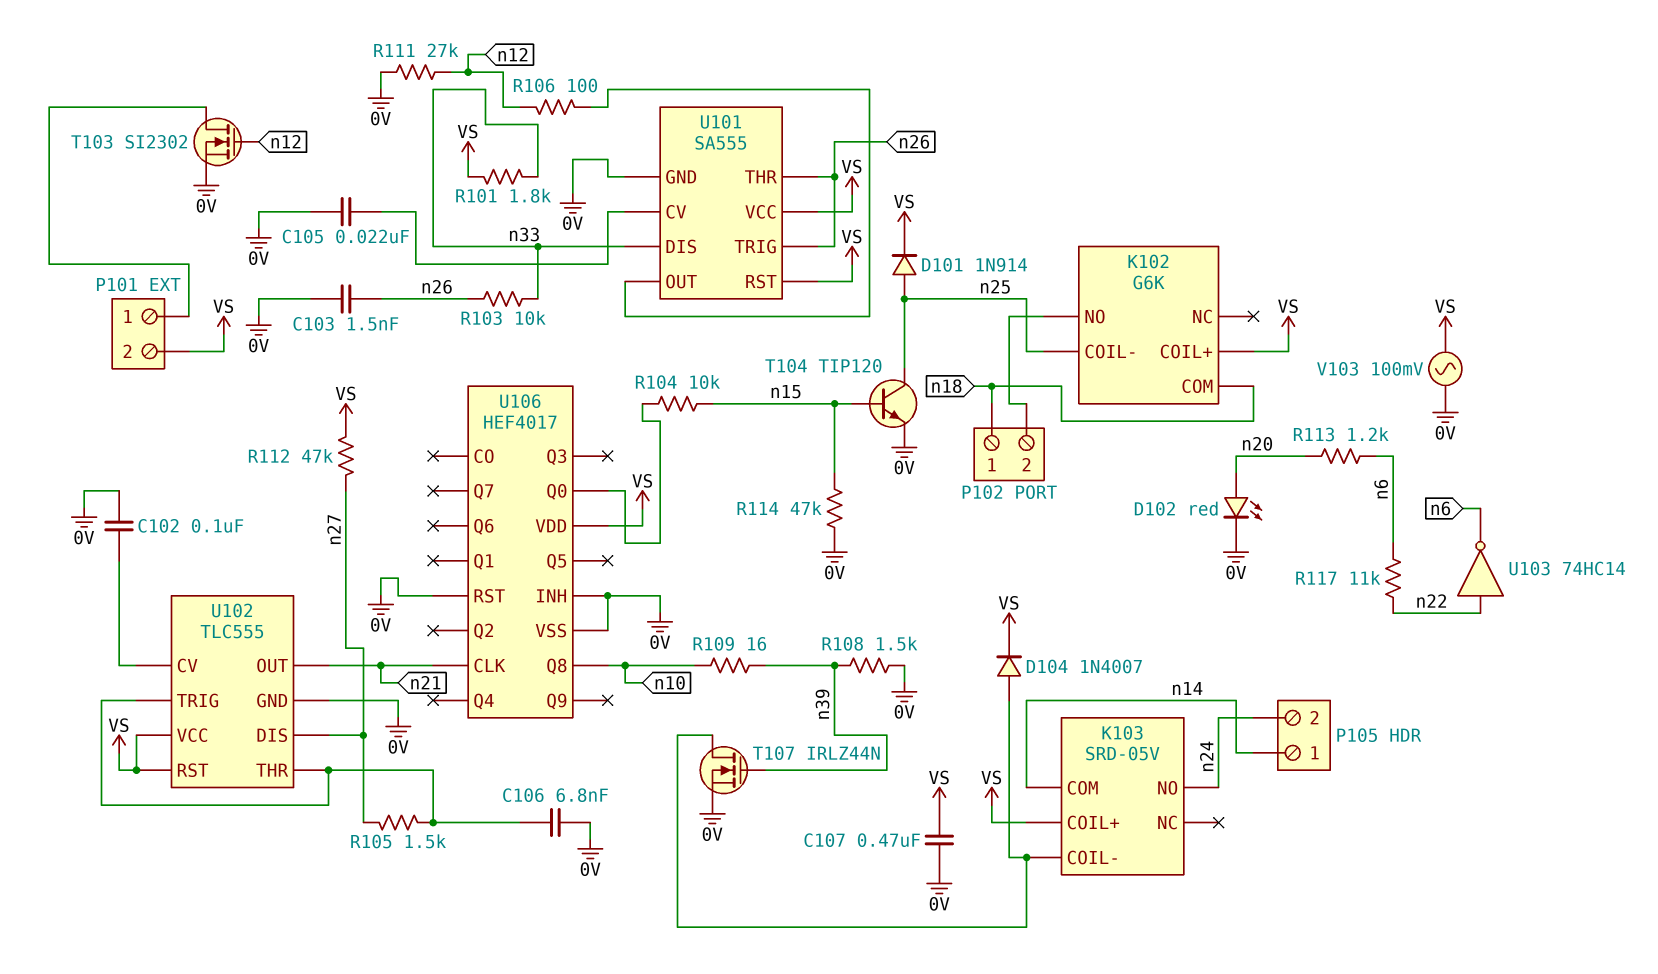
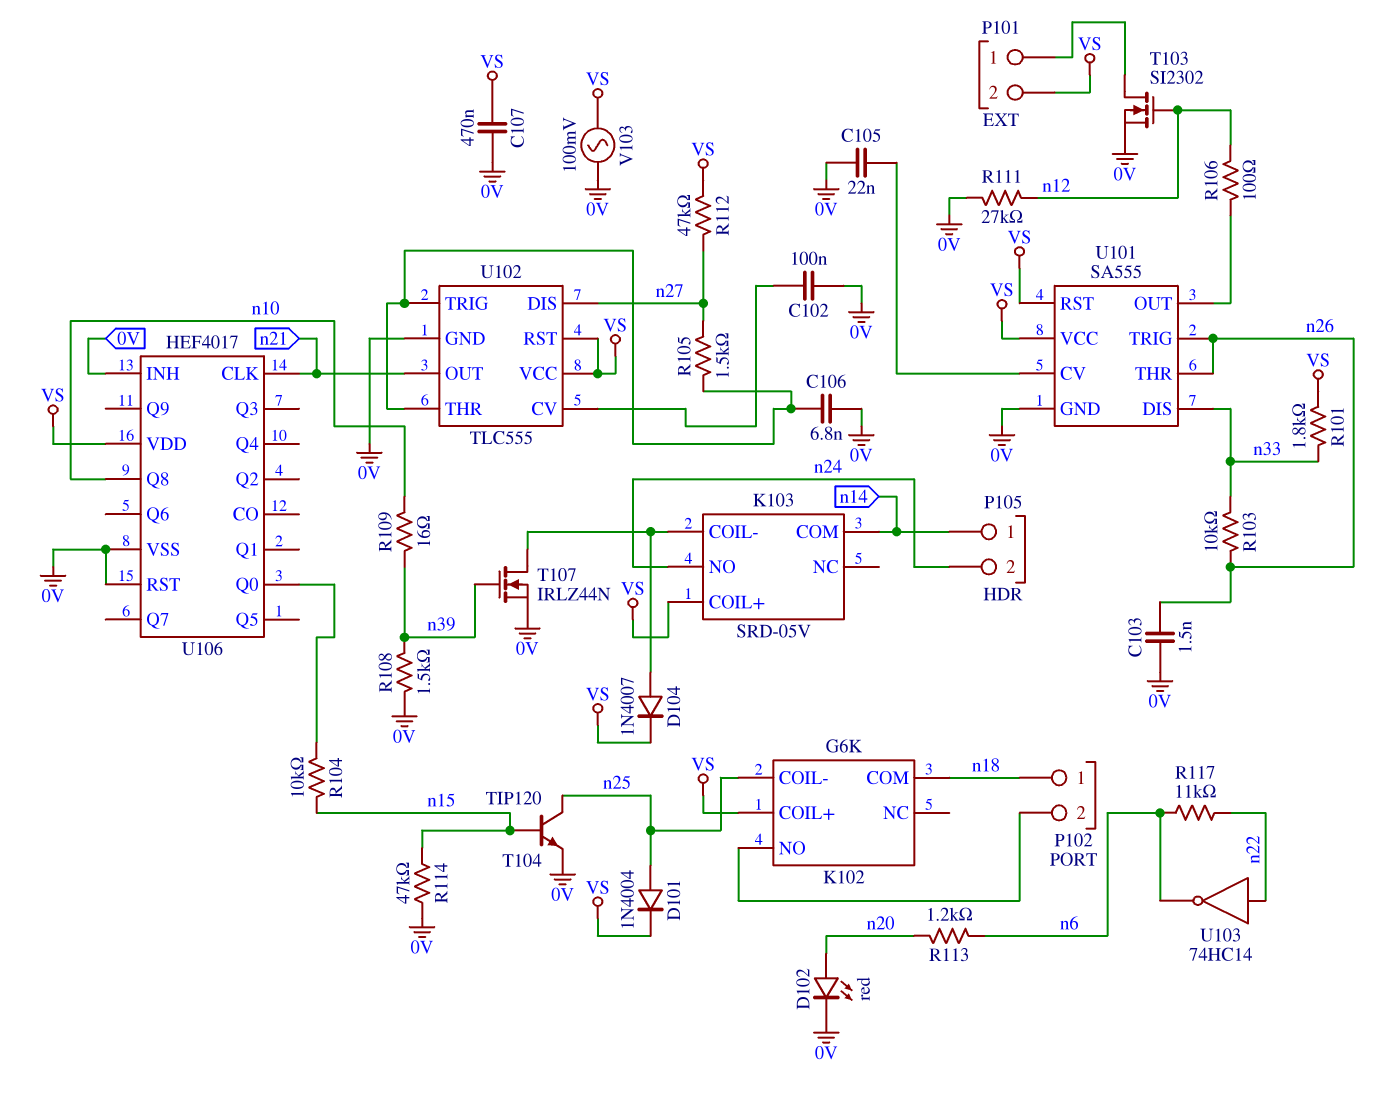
D101: diode 1N914 (A n25, K VS) -> diode 1N4004 (A n25, K VS)

